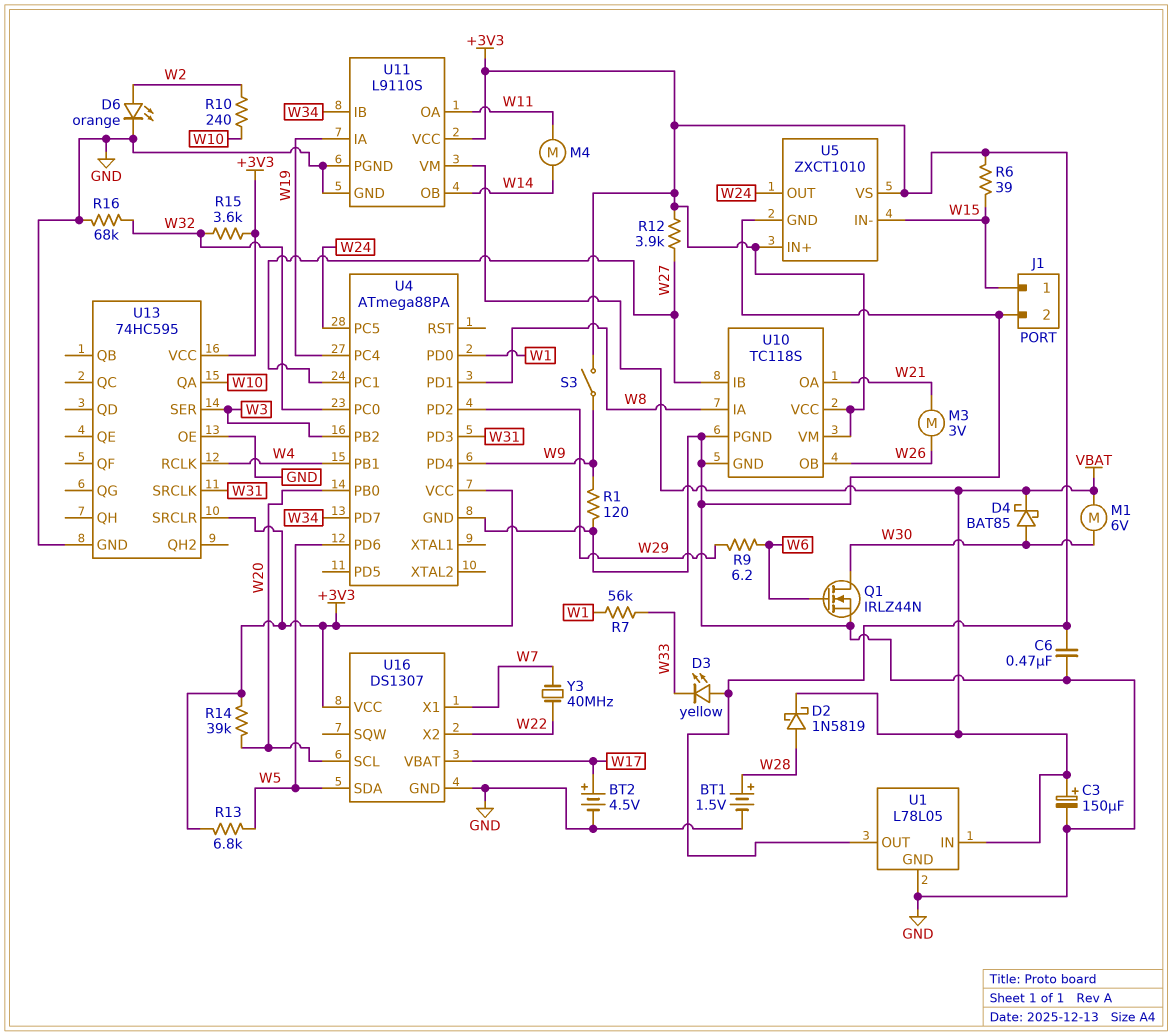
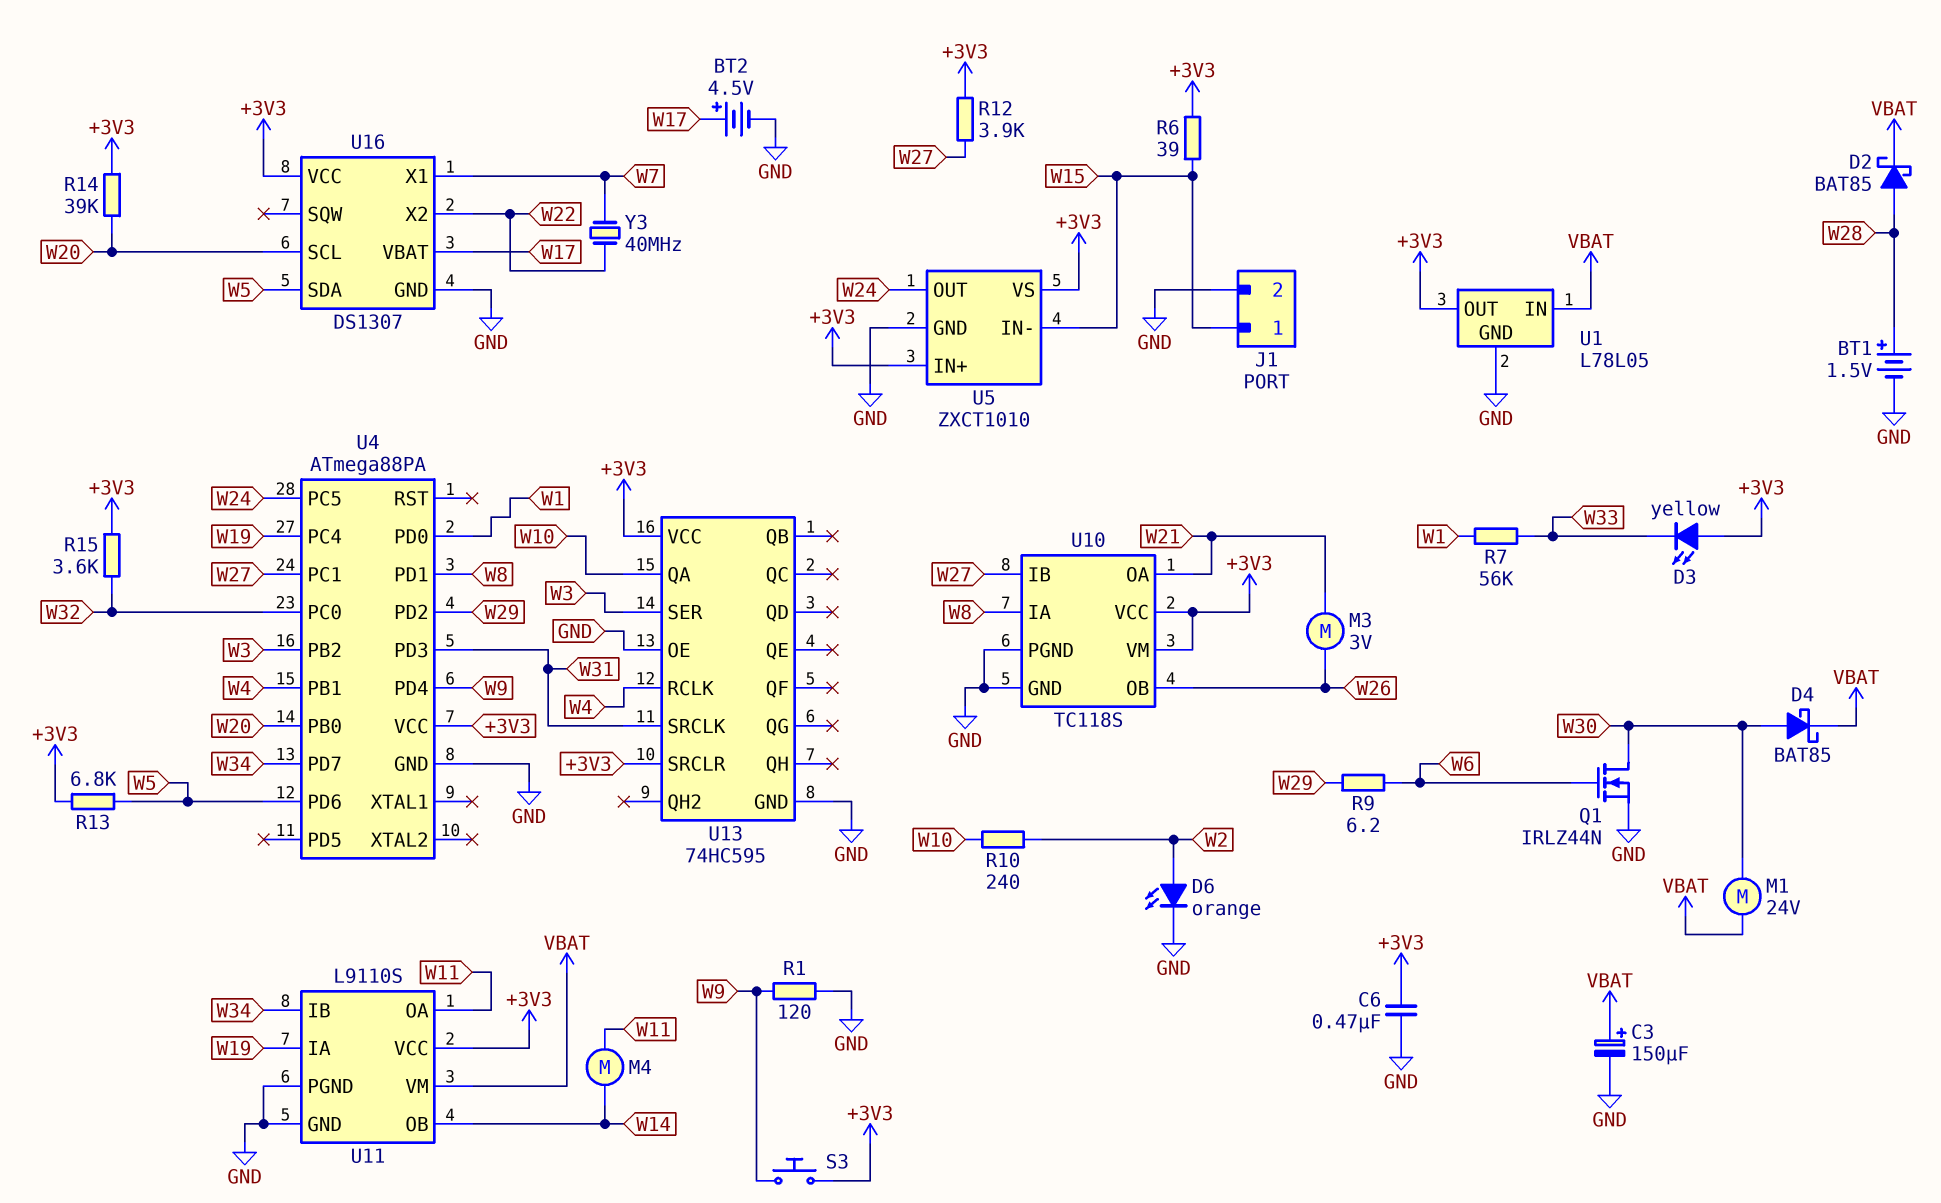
D2: schottky 1N5819 (A W28, K VBAT) -> schottky BAT85 (A W28, K VBAT)
M1: motor 6V (VBAT, W30) -> motor 24V (VBAT, W30)
R16: 68k (GND, W32) -> none
S3: switch (+3V3, W9) -> button (+3V3, W9)

